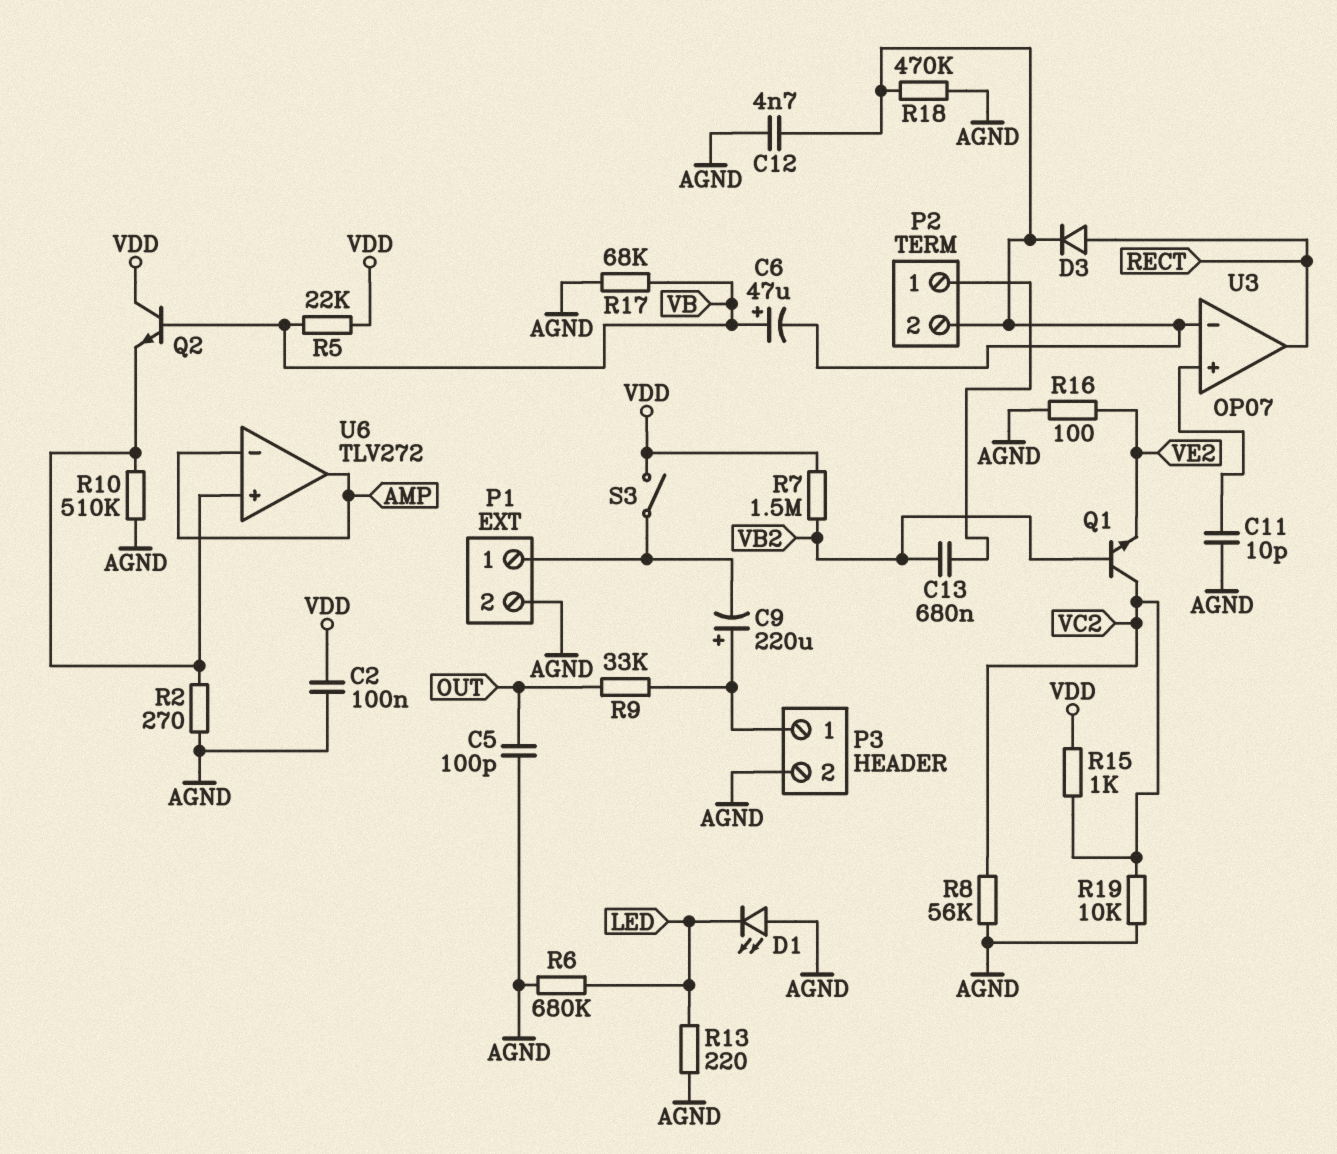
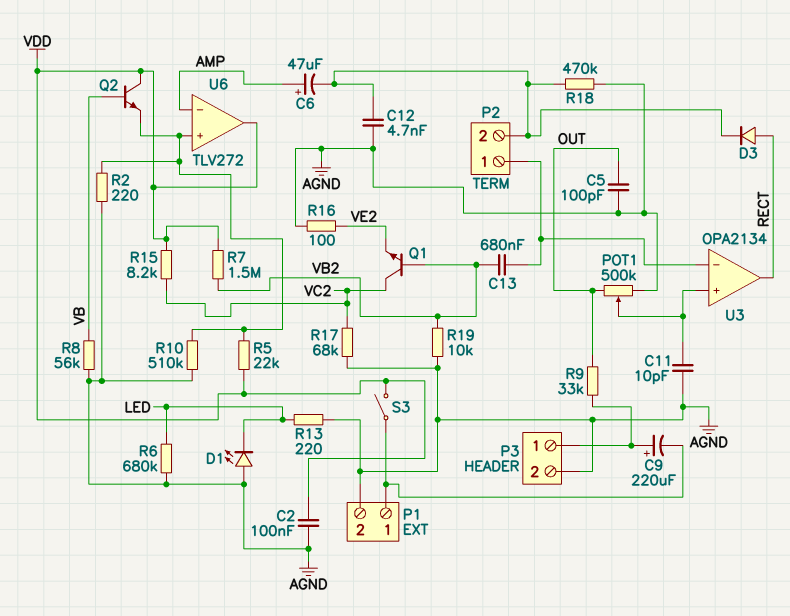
C6: 47uF (plus VB, minus P2/2) -> 47uF (plus AMP, minus P2/2)
POT1: none -> 500k (AGND, OUT, wiper U3/in+)
R2: 270 (AGND, U6/in+) -> 220 (AGND, U6/in+)
R5: 22k (VB, VDD) -> 22k (U6/in+, VDD)
R8: 56k (AGND, VC2) -> 56k (AGND, VB)
R15: 1k (VC2, VDD) -> 8.2k (VC2, VDD)
R17: 68k (AGND, VB) -> 68k (AGND, VC2)
R19: 10k (AGND, VC2) -> 10k (AGND, VB2)
U3: OP07 -> OPA2134
U3 pin in-: P2/2 -> P2/1
U6 pin out: AMP -> VDD

